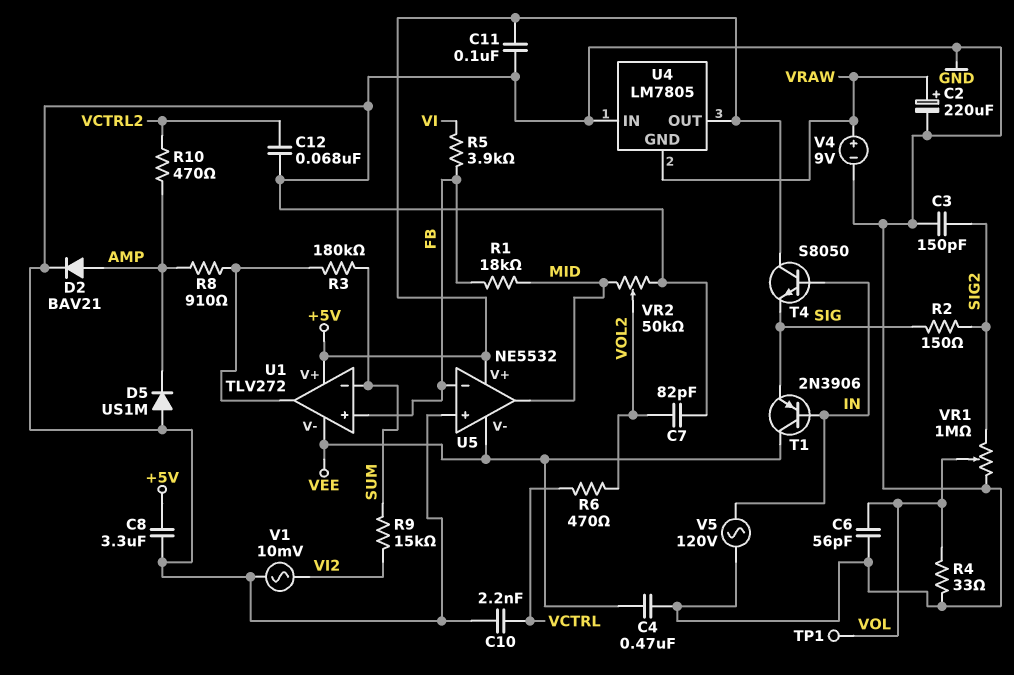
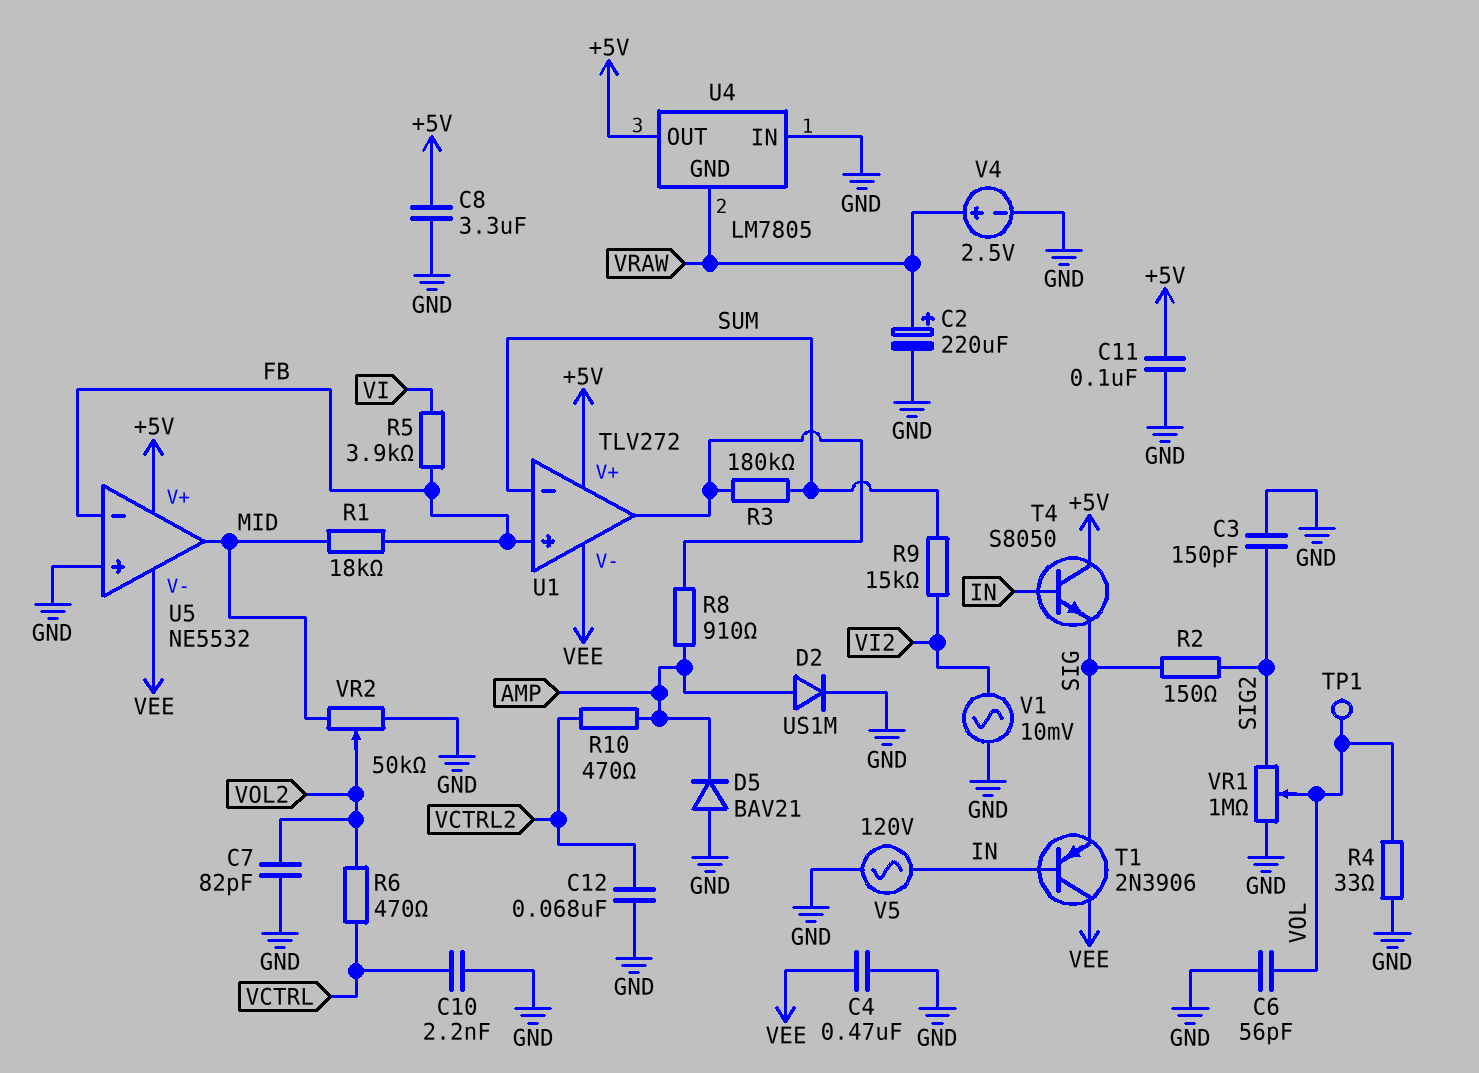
D2: diode BAV21 (A AMP, K GND) -> diode US1M (A AMP, K GND)
D5: diode US1M (A GND, K AMP) -> diode BAV21 (A GND, K AMP)
V4: 9V (plus VRAW, minus GND) -> 2.5V (plus VRAW, minus GND)

